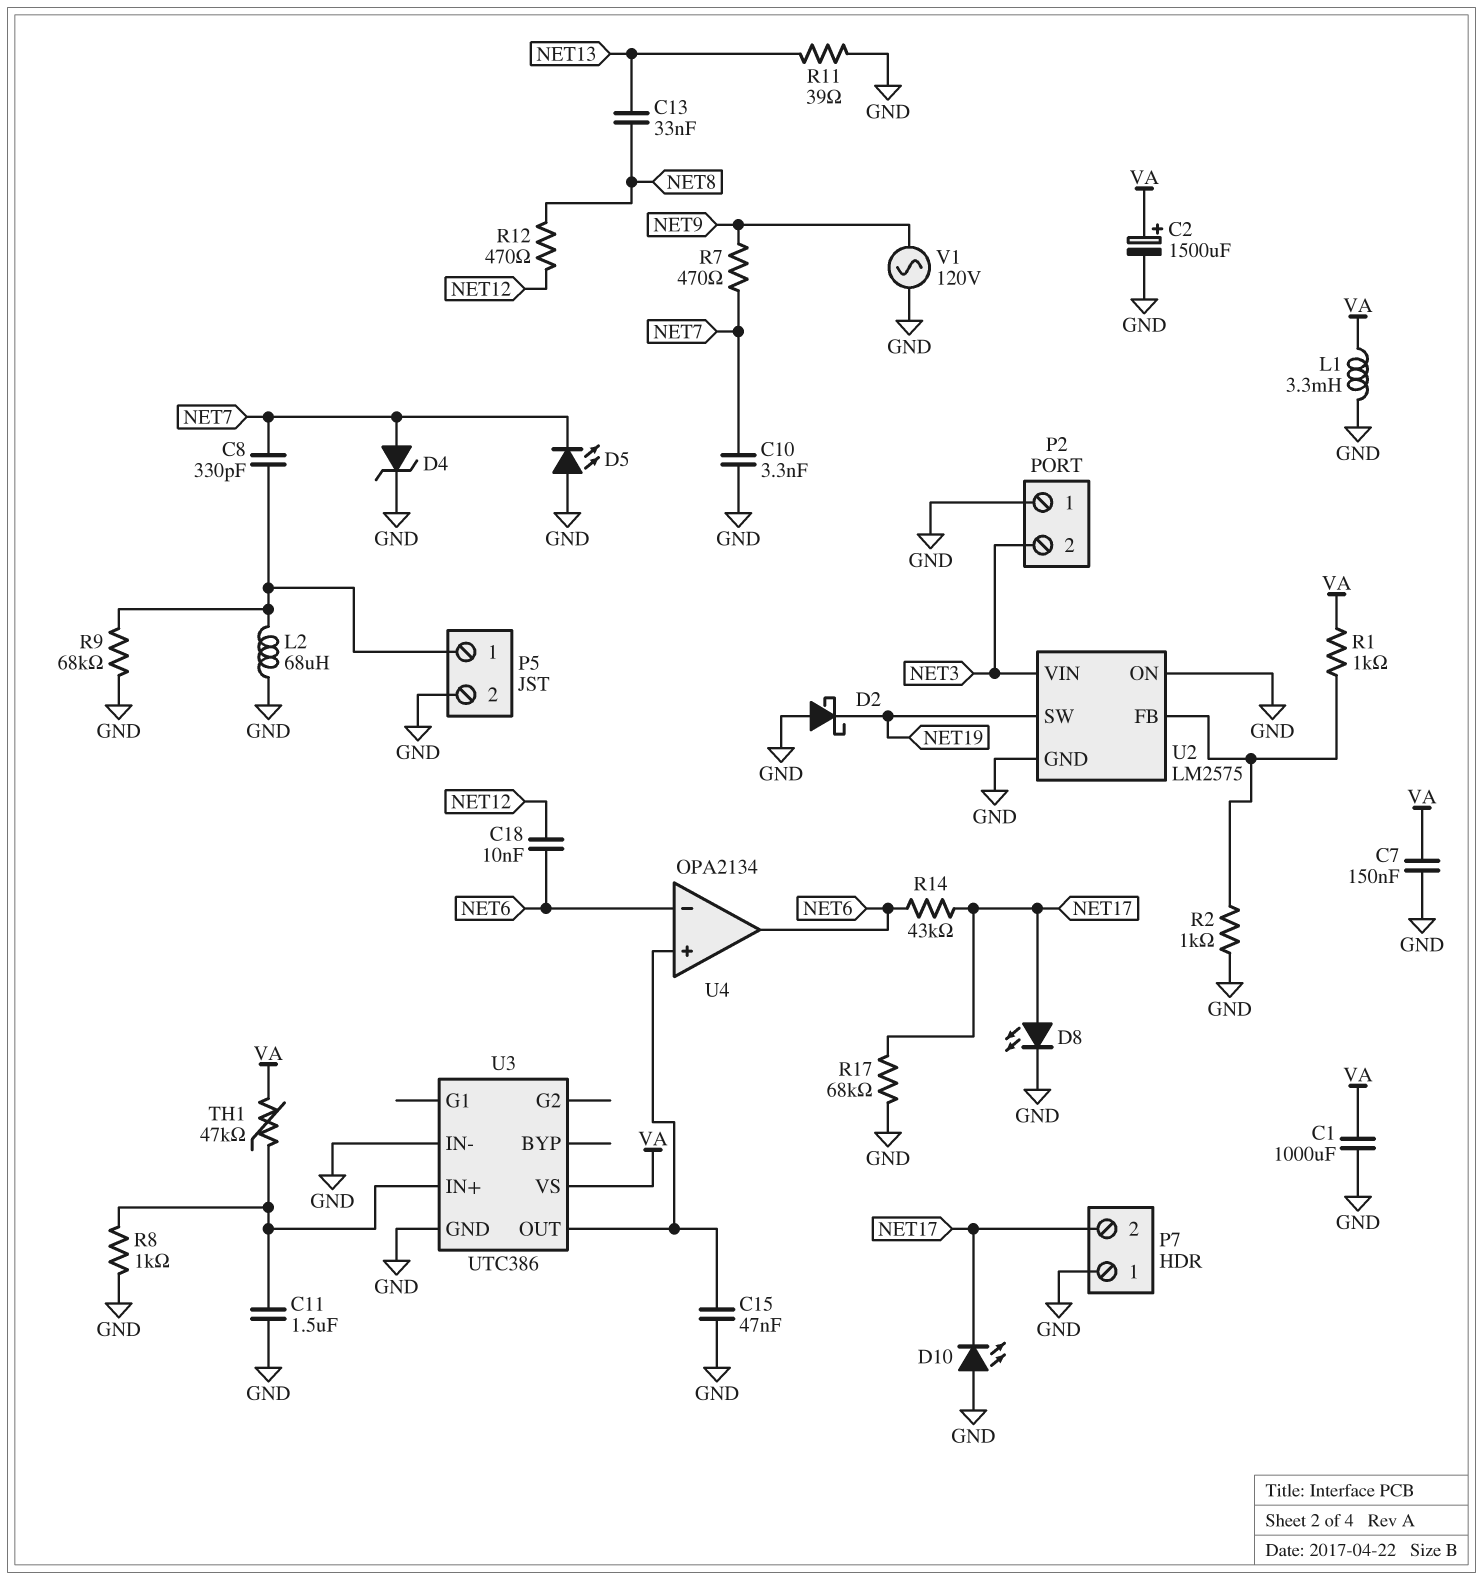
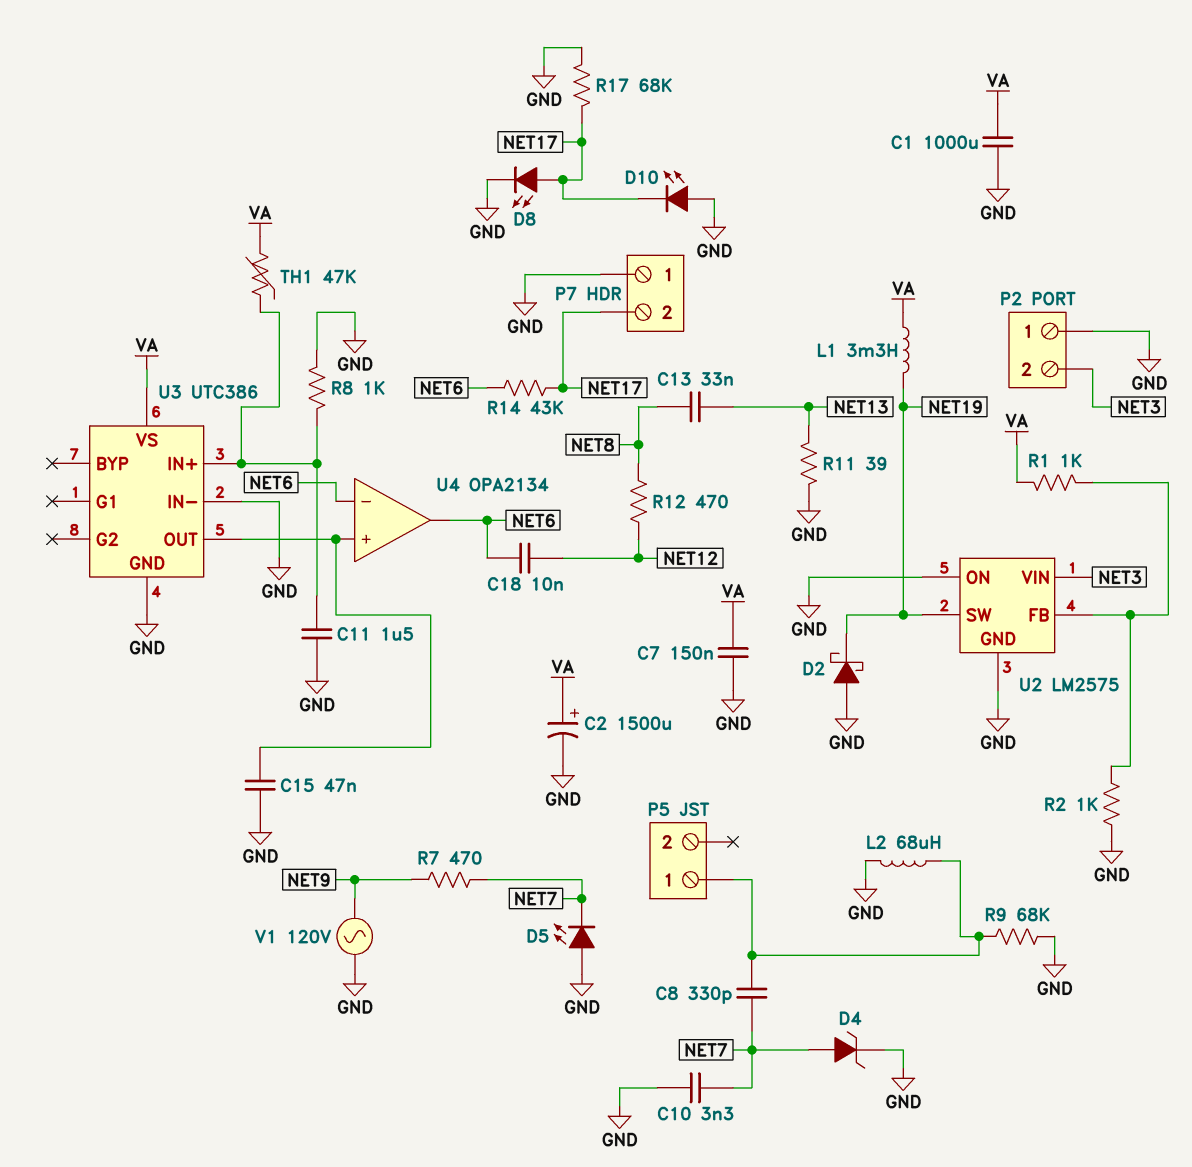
L1: 3.3mH (GND, VA) -> 3.3mH (NET19, VA)
P5 pin 2: GND -> none

